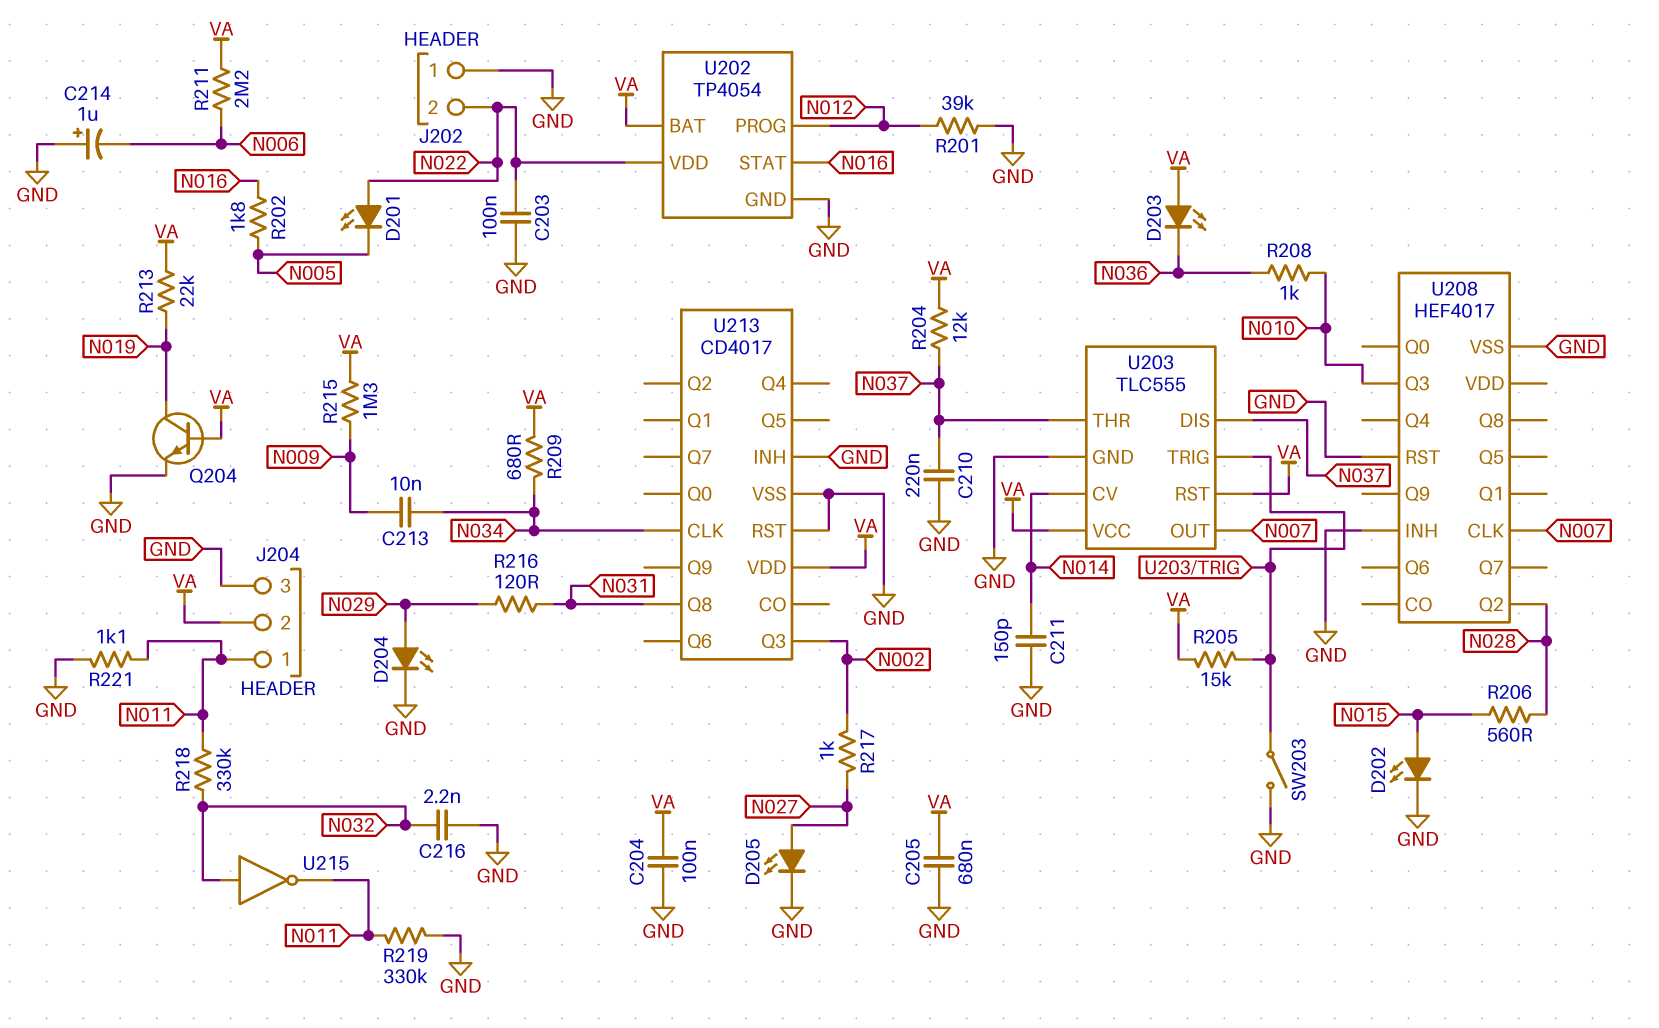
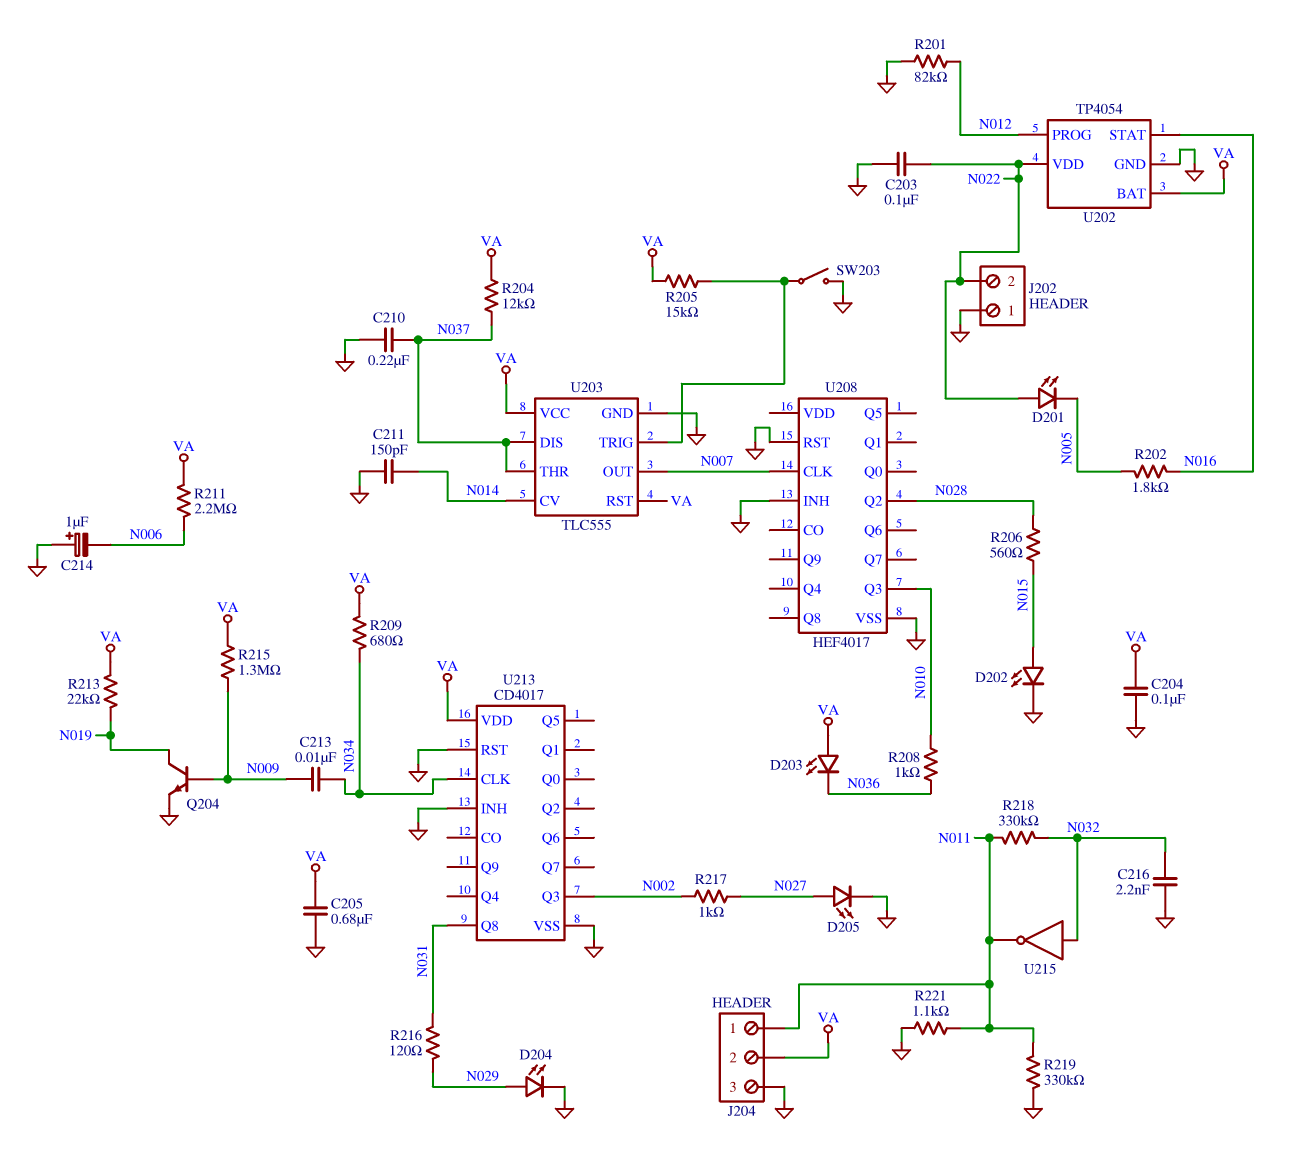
Q204: NPN (B VA, C N019, E GND) -> NPN (B N009, C N019, E GND)
R201: 39k (GND, N012) -> 82k (GND, N012)

